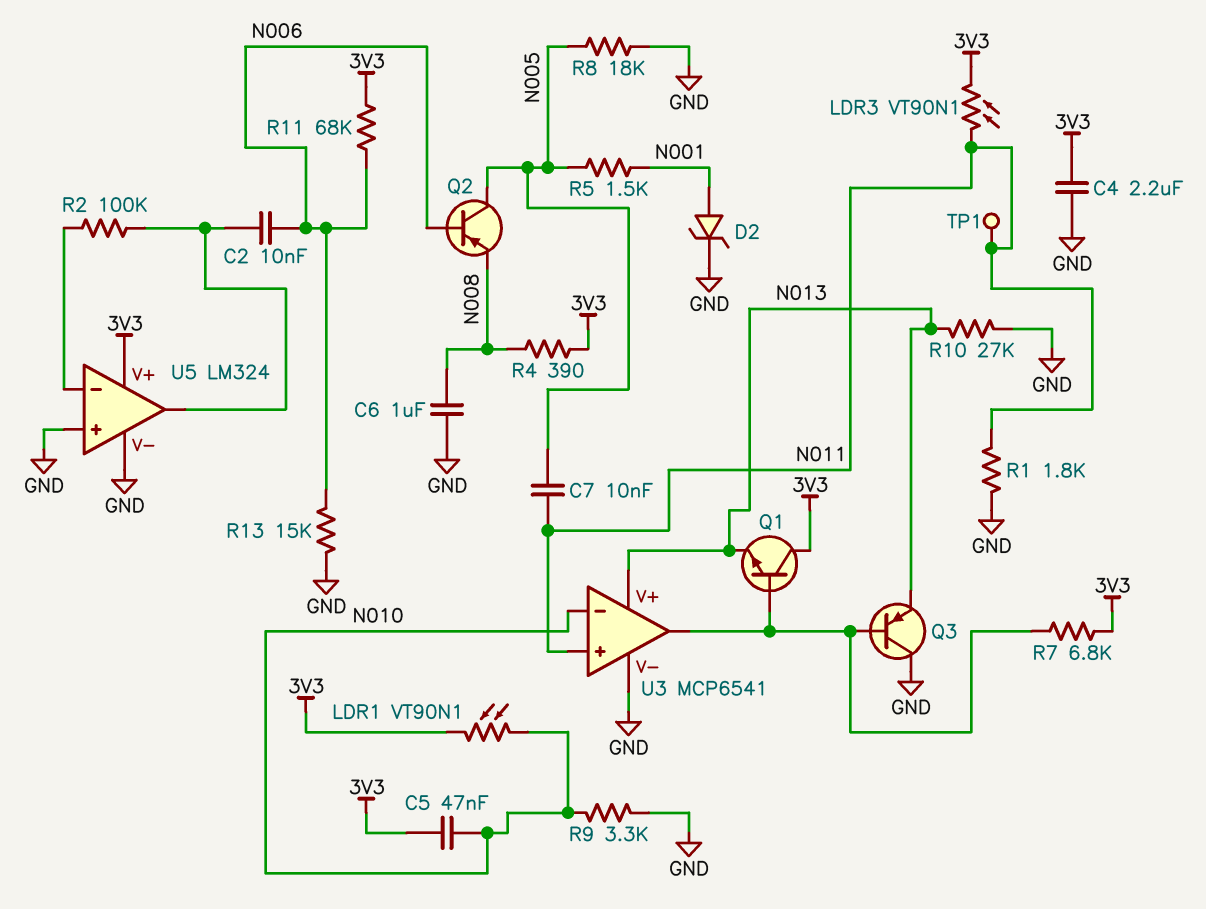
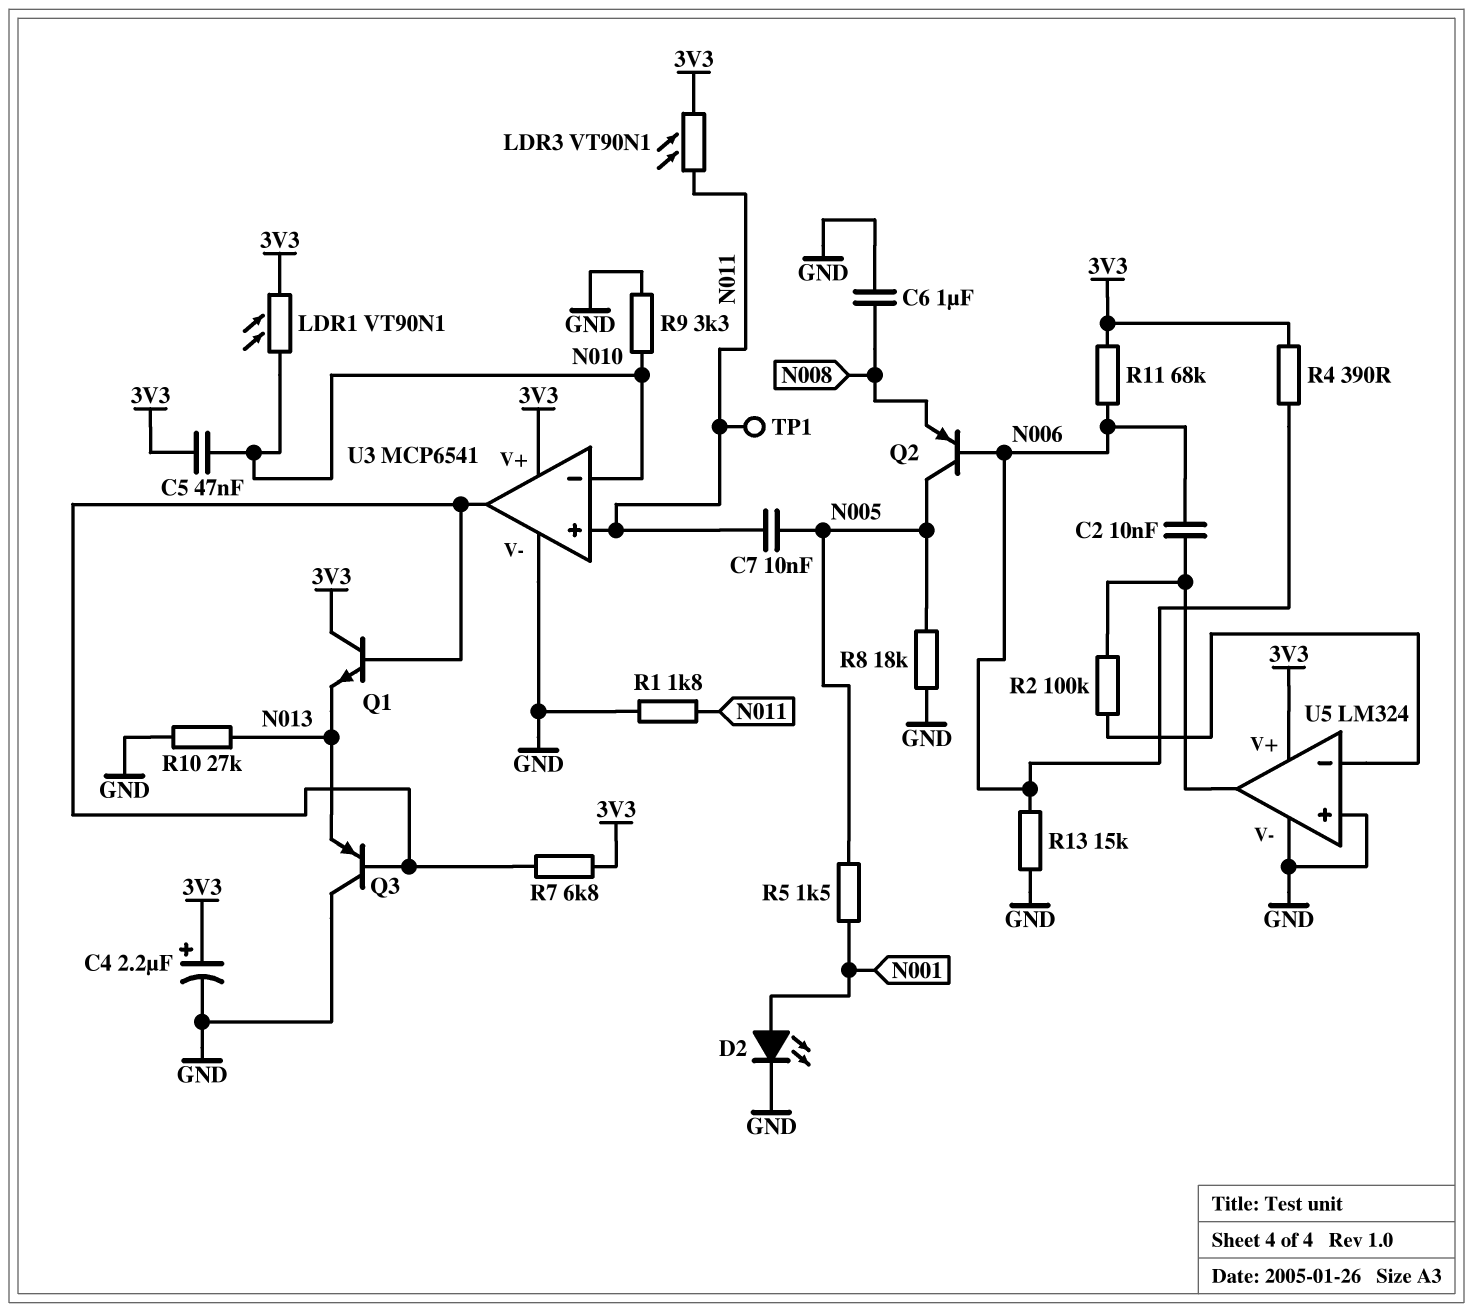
C4: 2.2uF (3V3, GND) -> 2.2uF (plus 3V3, minus GND)
D2: zener (A N001, K GND) -> LED (A N001, K GND)
R4: 390 (3V3, N008) -> 390 (3V3, N006)
U3 pin V+: N013 -> 3V3

